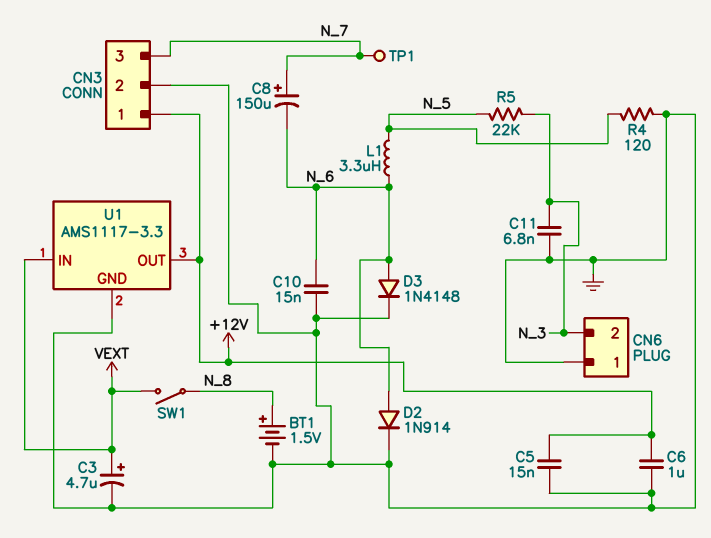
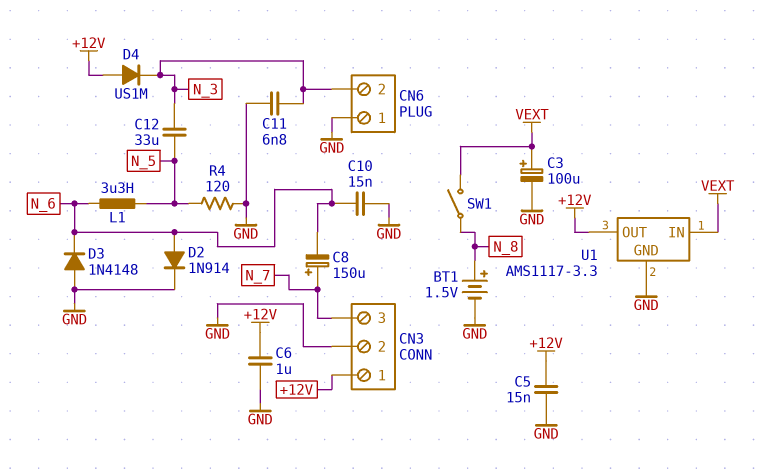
C3: 4.7uF (plus VEXT, minus GND) -> 100uF (plus VEXT, minus GND)
C12: none -> 33uF (N_3, N_5)
D3: diode 1N4148 (A N_6, K GND) -> diode 1N4148 (A GND, K N_6)
D4: none -> diode US1M (A +12V, K N_3)
R5: 22k (N_3, N_5) -> none
TP1: test point (N_7) -> none

